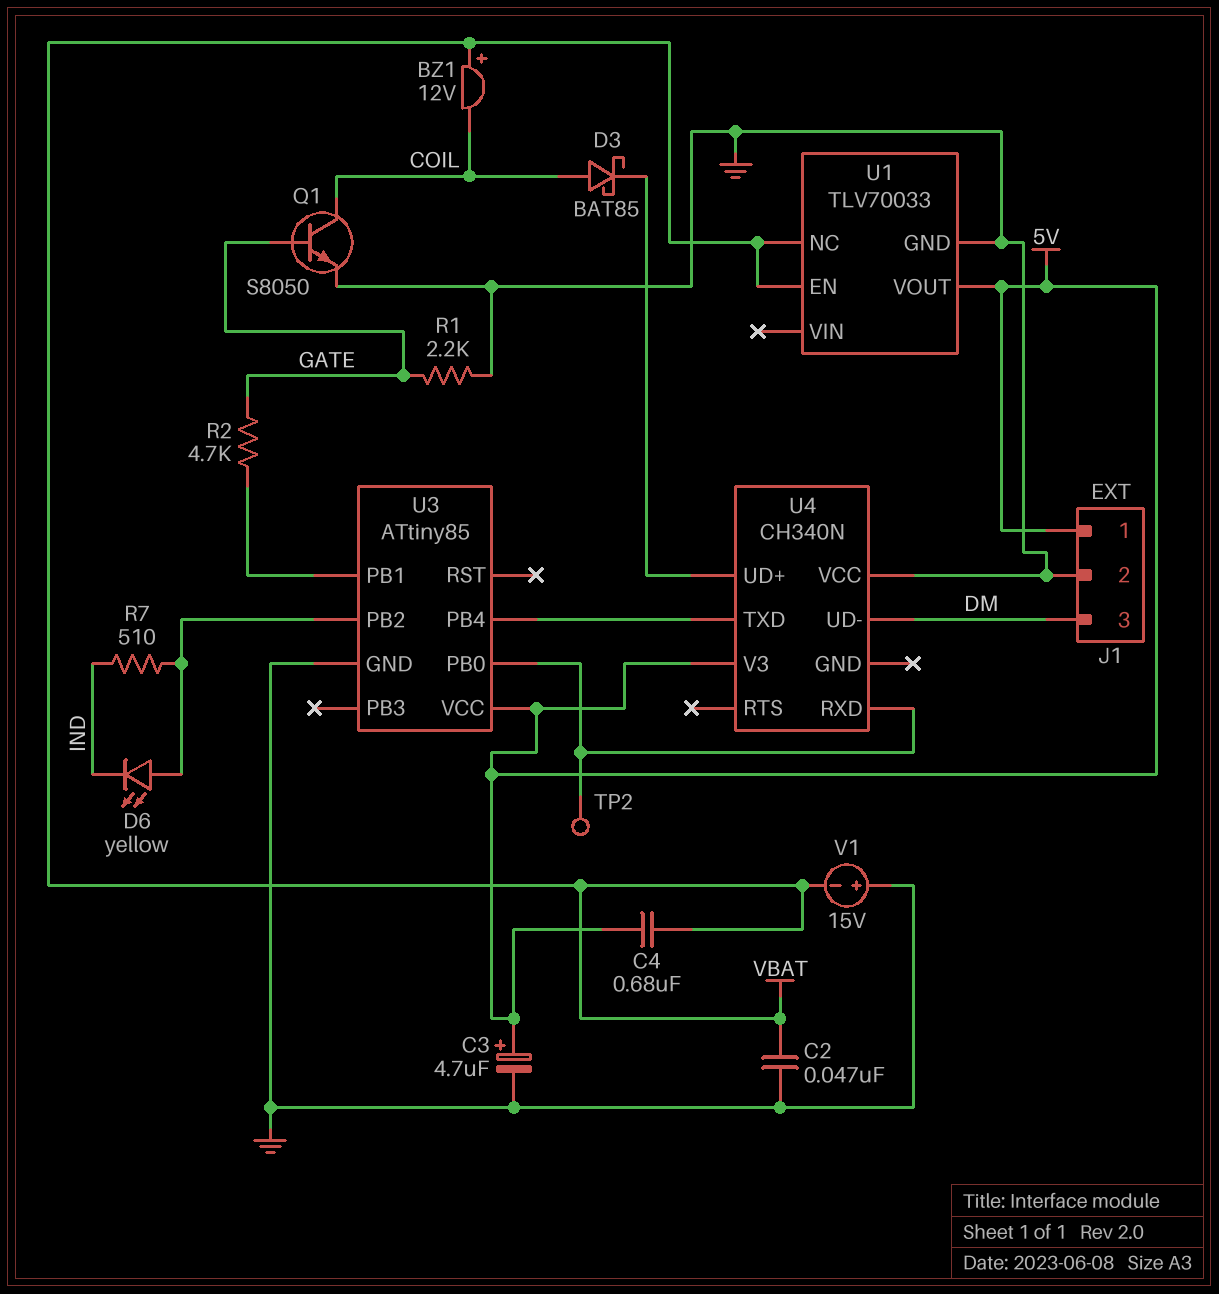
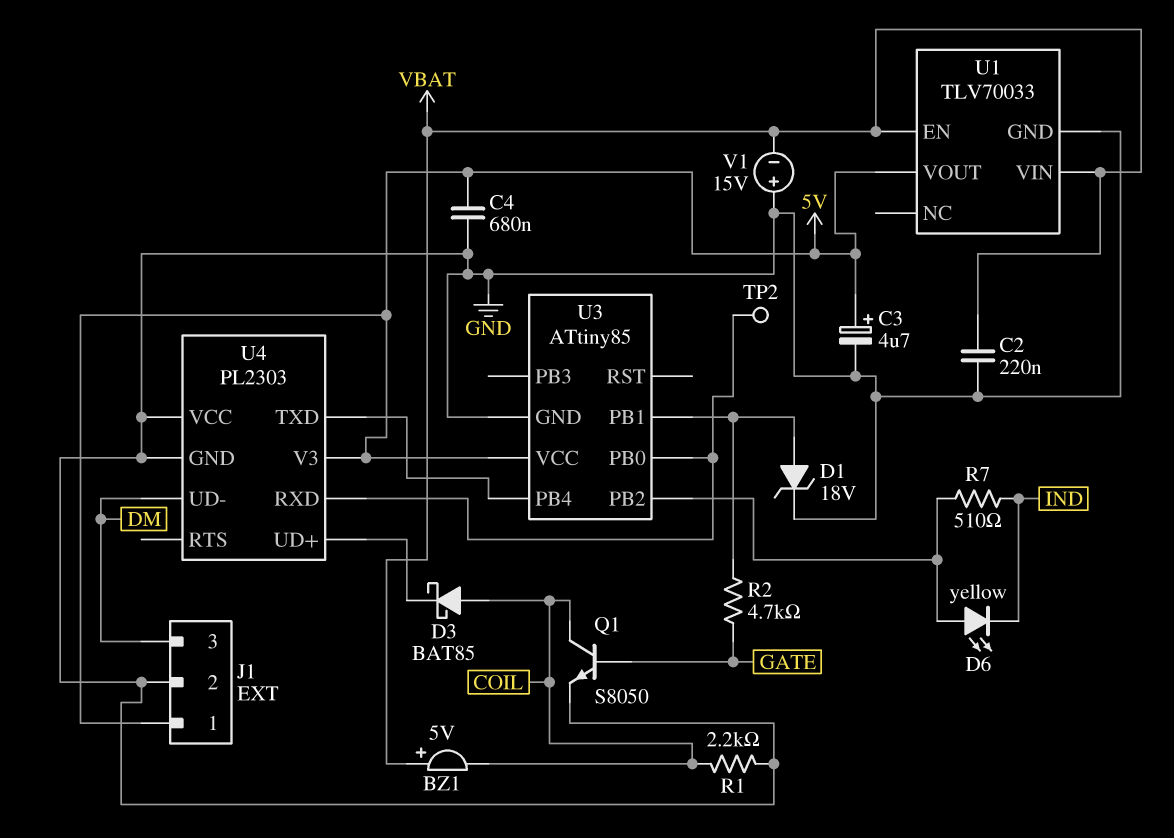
BZ1: buzzer 12V (plus VBAT, minus COIL) -> buzzer 5V (plus VBAT, minus COIL)
C2: 47nF (GND, VBAT) -> 220nF (GND, VBAT)
C4: 680nF (5V, VBAT) -> 680nF (5V, GND)
D1: none -> zener 18V (A U3/PB1, K GND)
R1: 2.2k (GATE, GND) -> 2.2k (COIL, GND)
U1 pin NC: VBAT -> none
U1 pin VIN: none -> VBAT
U4: CH340N -> PL2303
U4 pin GND: none -> GND

